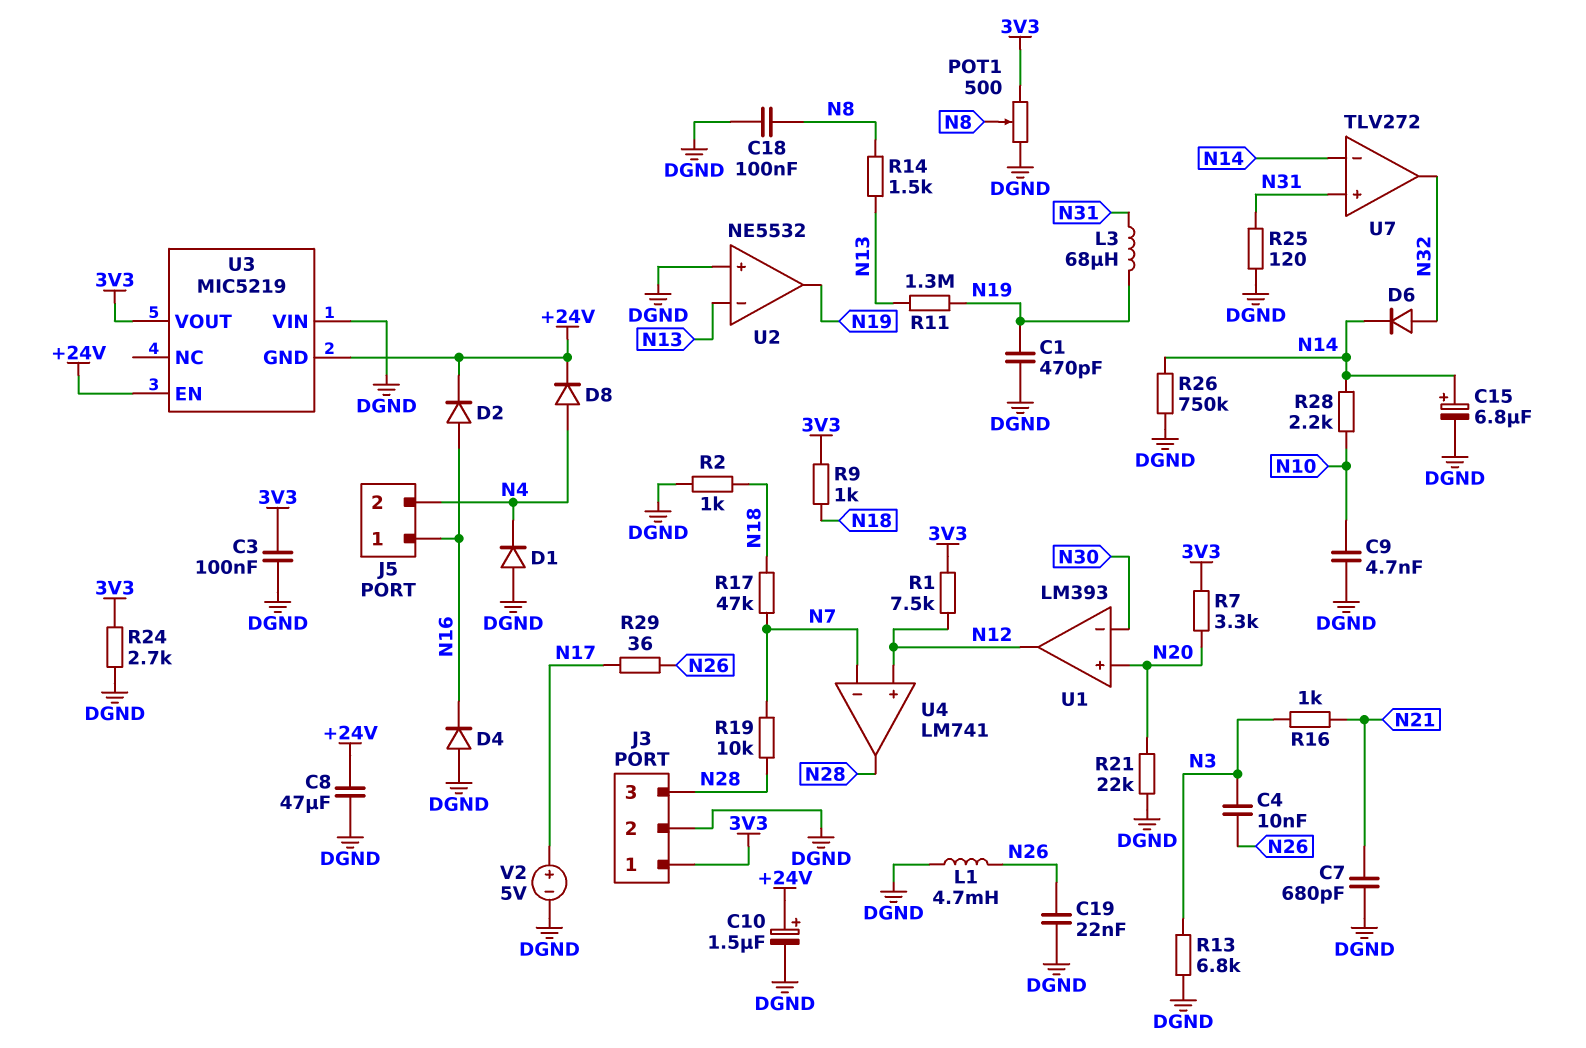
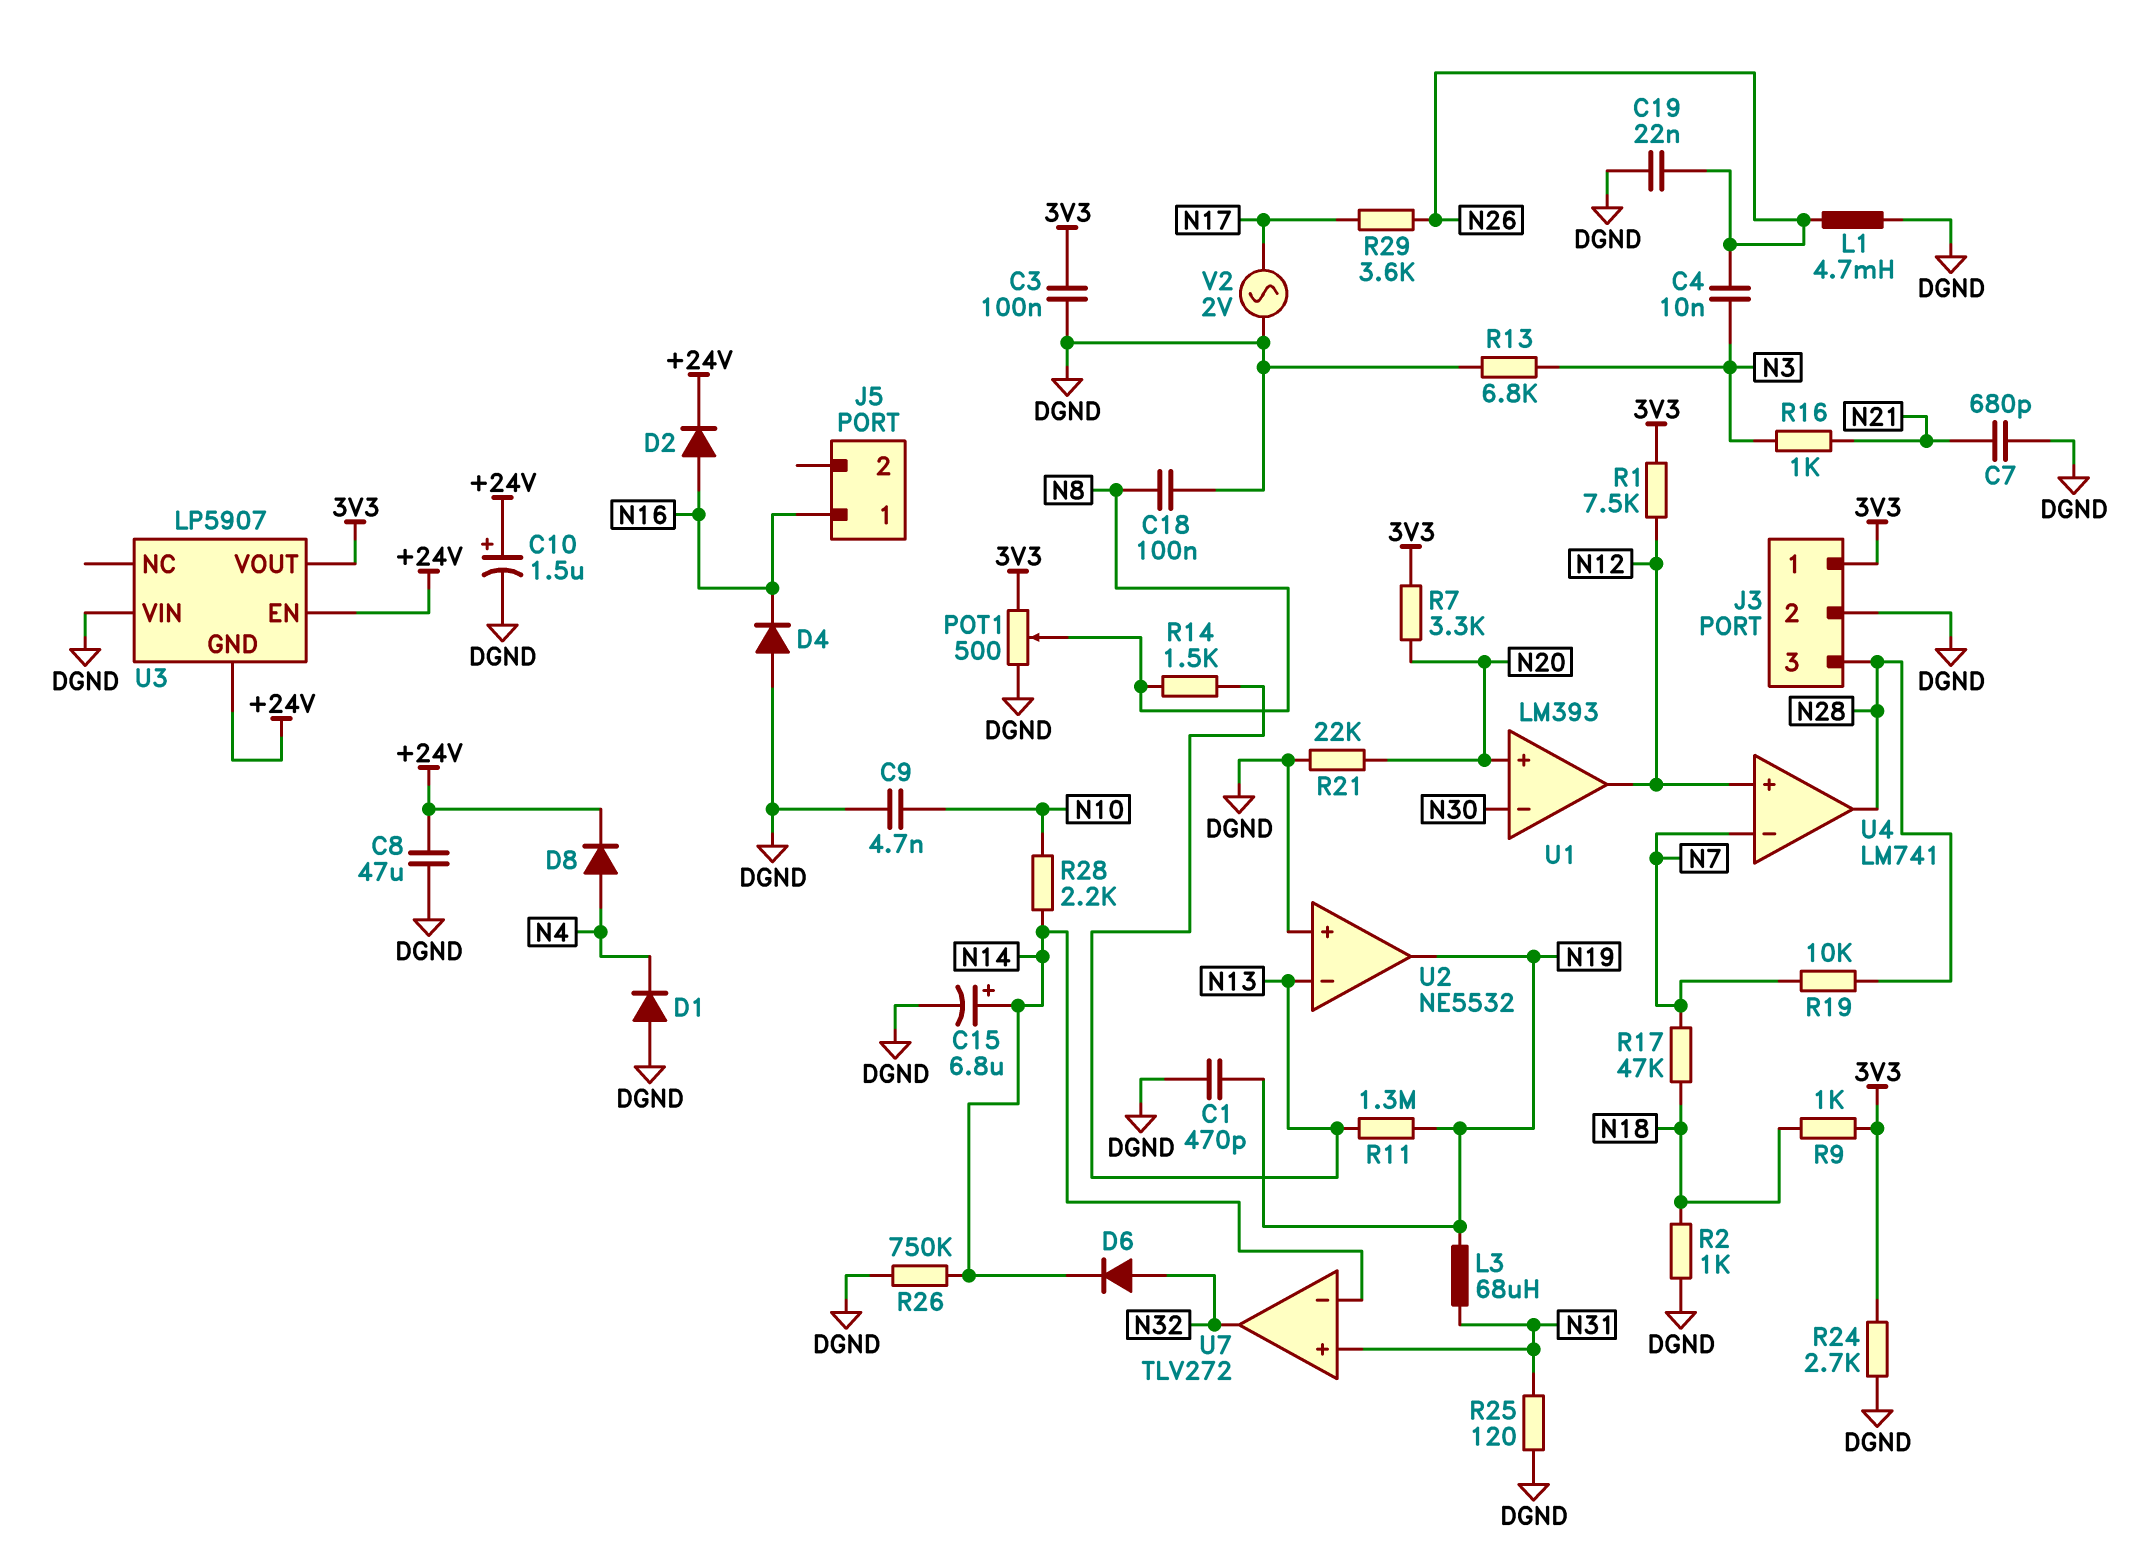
J5 pin 2: N4 -> none
R29: 36 (N17, N26) -> 3.6k (N17, N26)
U3: MIC5219 -> LP5907
V2: 5V (plus N17, minus DGND) -> AC 2V (DGND, N17)

